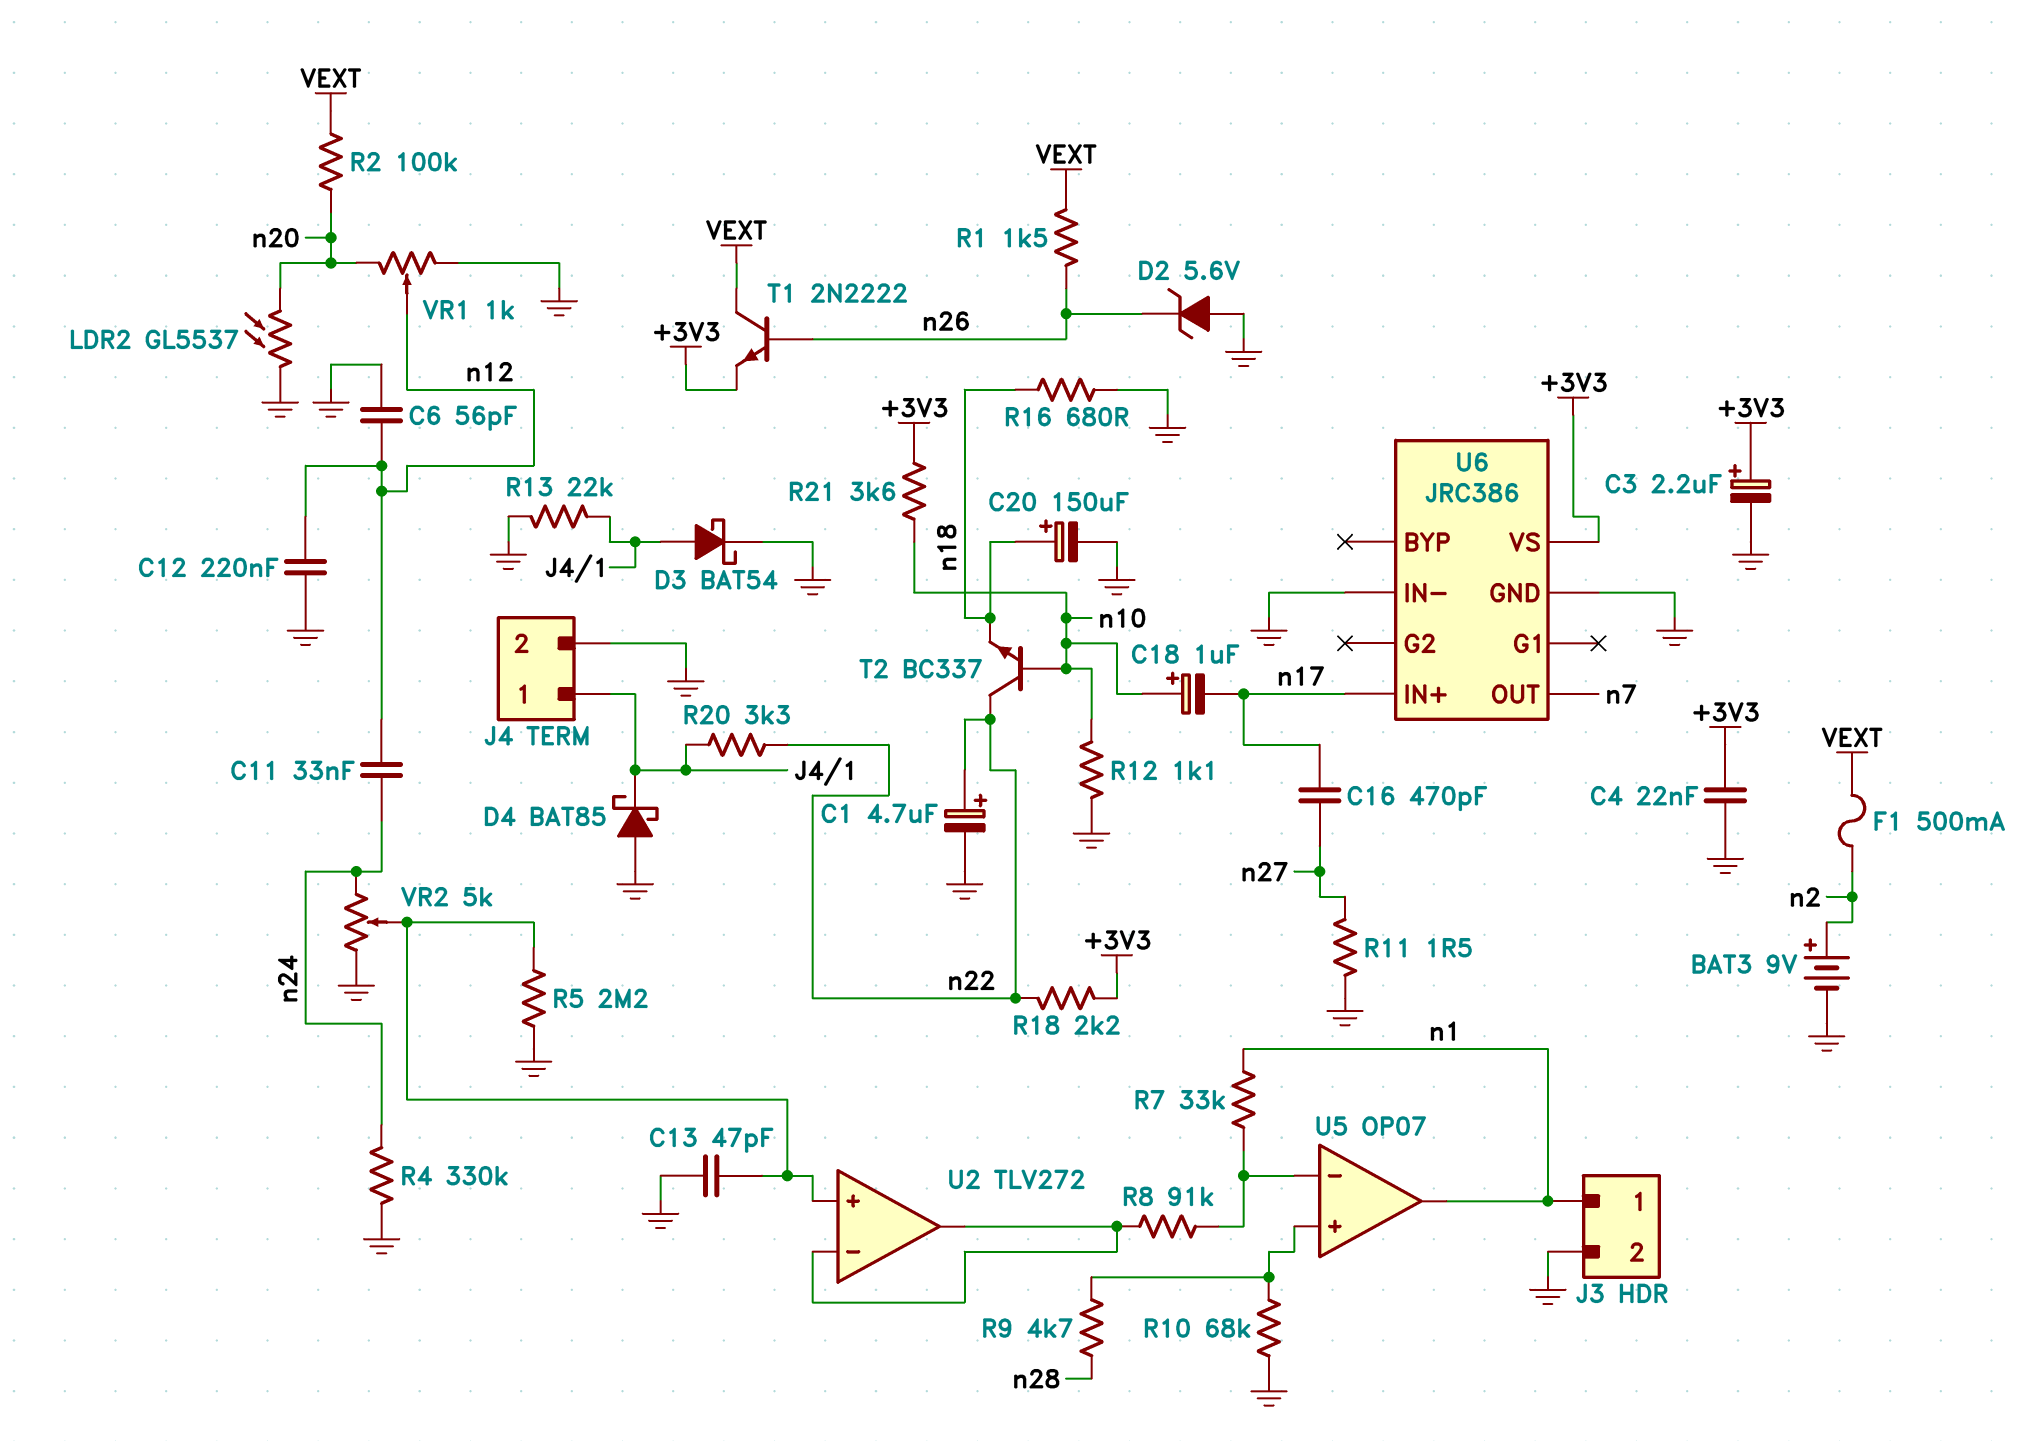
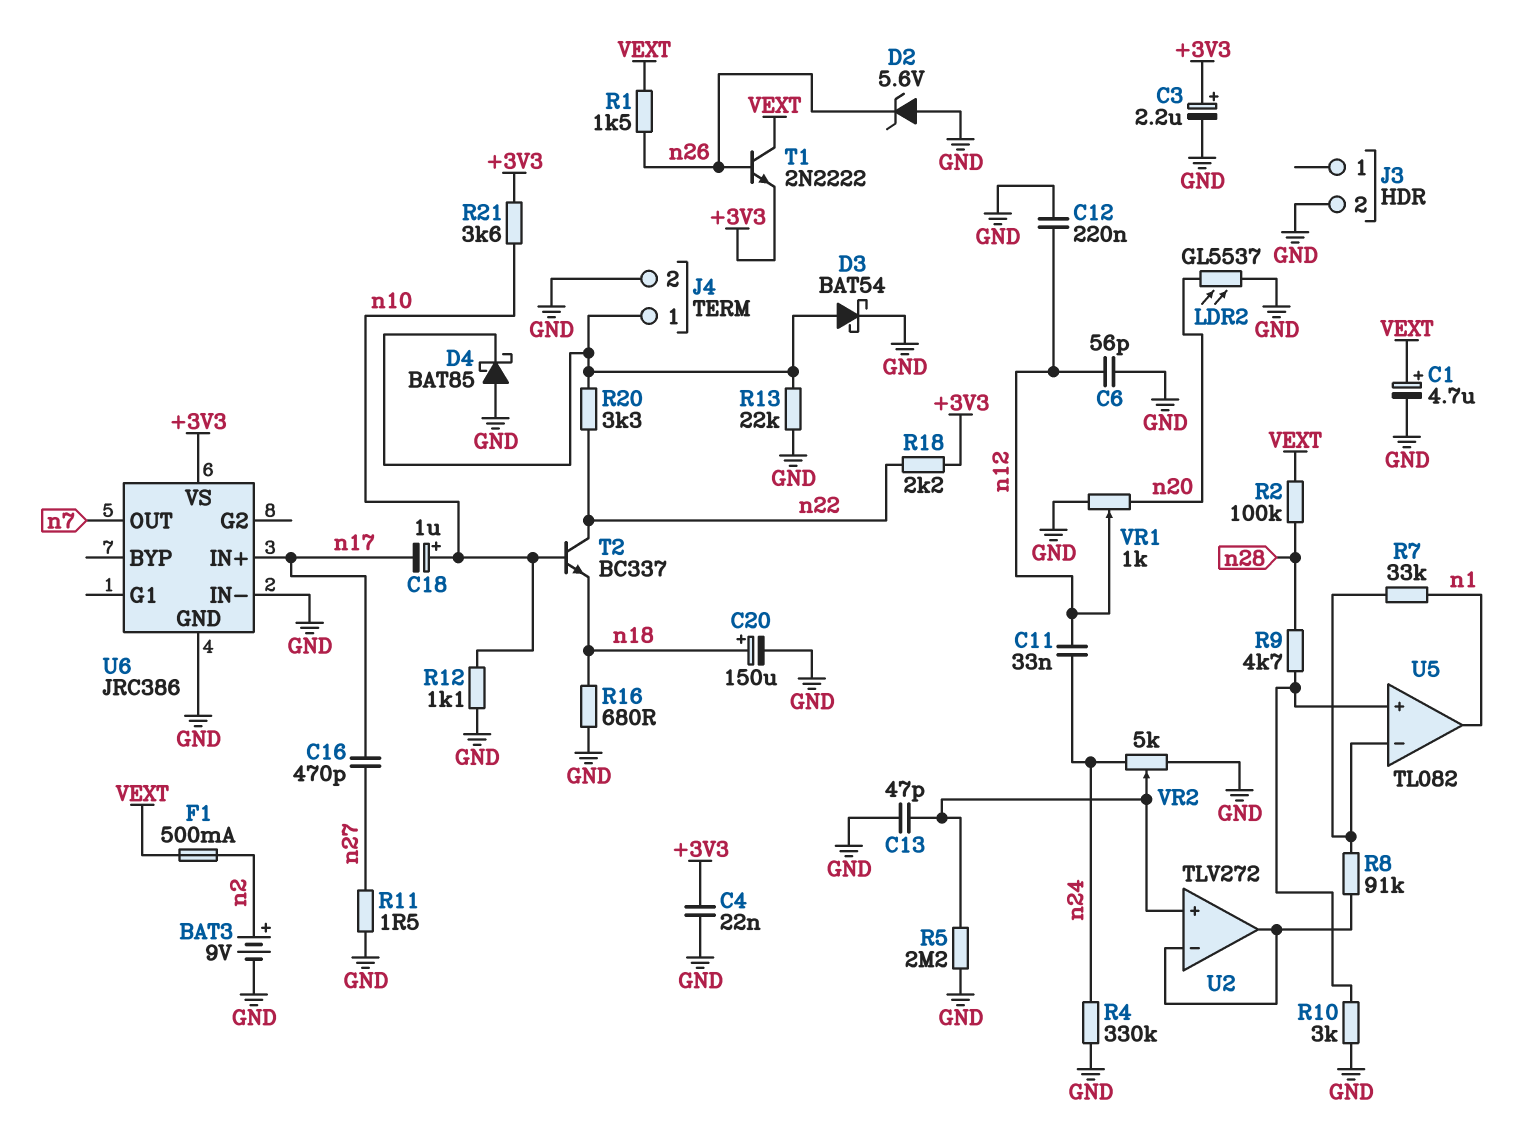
C1: 4.7uF (plus n22, minus GND) -> 4.7uF (plus VEXT, minus GND)
J3 pin 1: n1 -> none
R2: 100k (VEXT, n20) -> 100k (VEXT, n28)
R10: 68k (GND, U5/in+) -> 3k (GND, U5/in+)
U5: OP07 -> TL082

